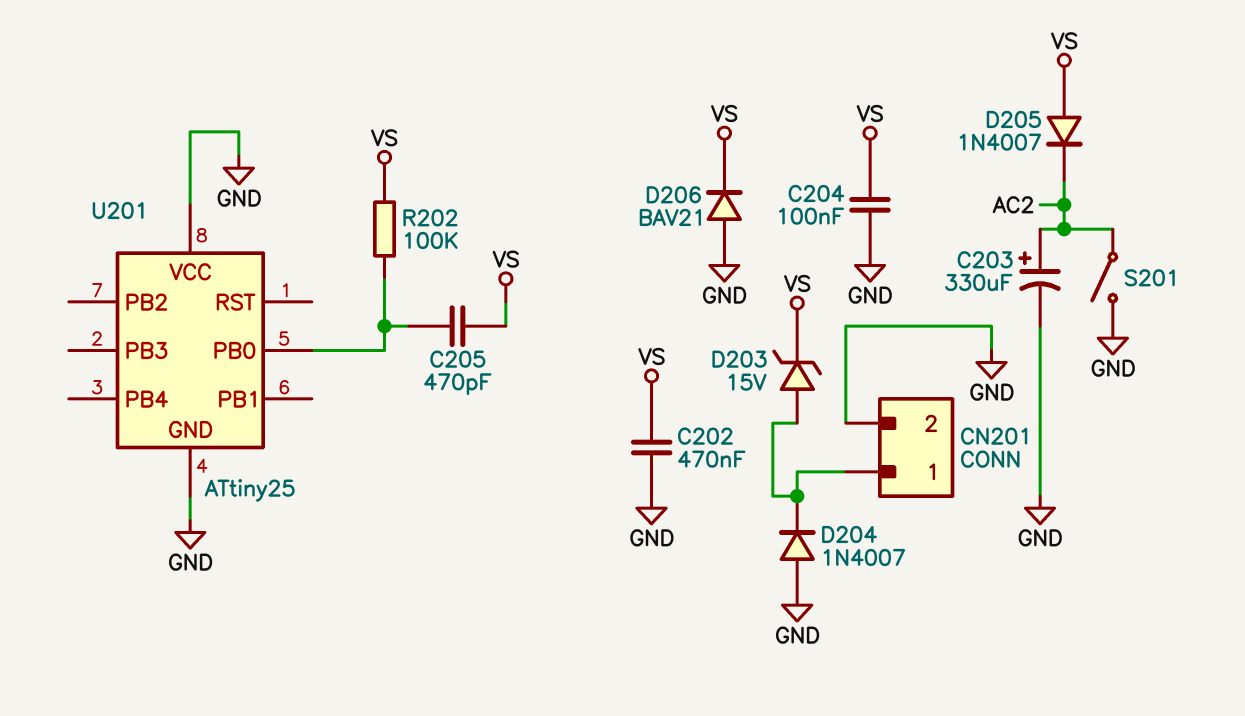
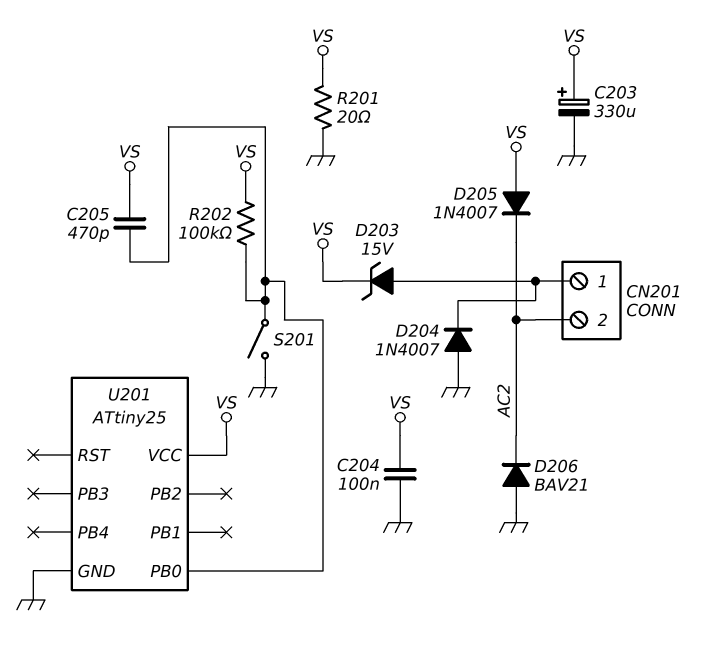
C202: 470nF (GND, VS) -> none
C203: 330uF (plus AC2, minus GND) -> 330uF (plus VS, minus GND)
CN201 pin 2: GND -> AC2
D206: diode BAV21 (A GND, K VS) -> diode BAV21 (A GND, K AC2)
R201: none -> 20 (GND, VS)
S201: switch (AC2, GND) -> switch (GND, U201/PB0)
U201 pin VCC: GND -> VS

